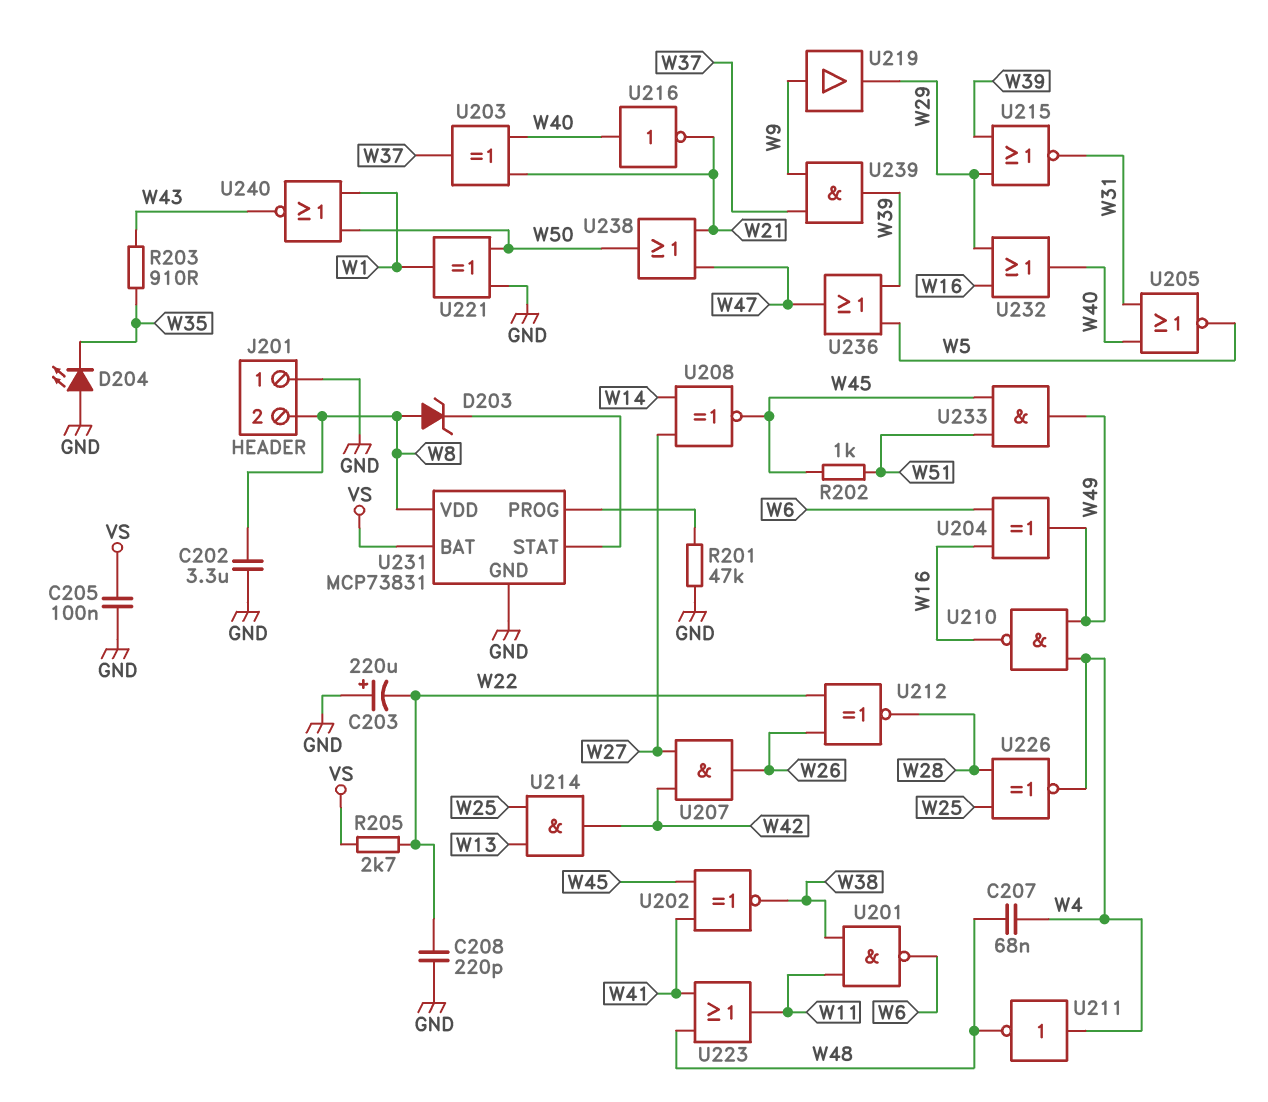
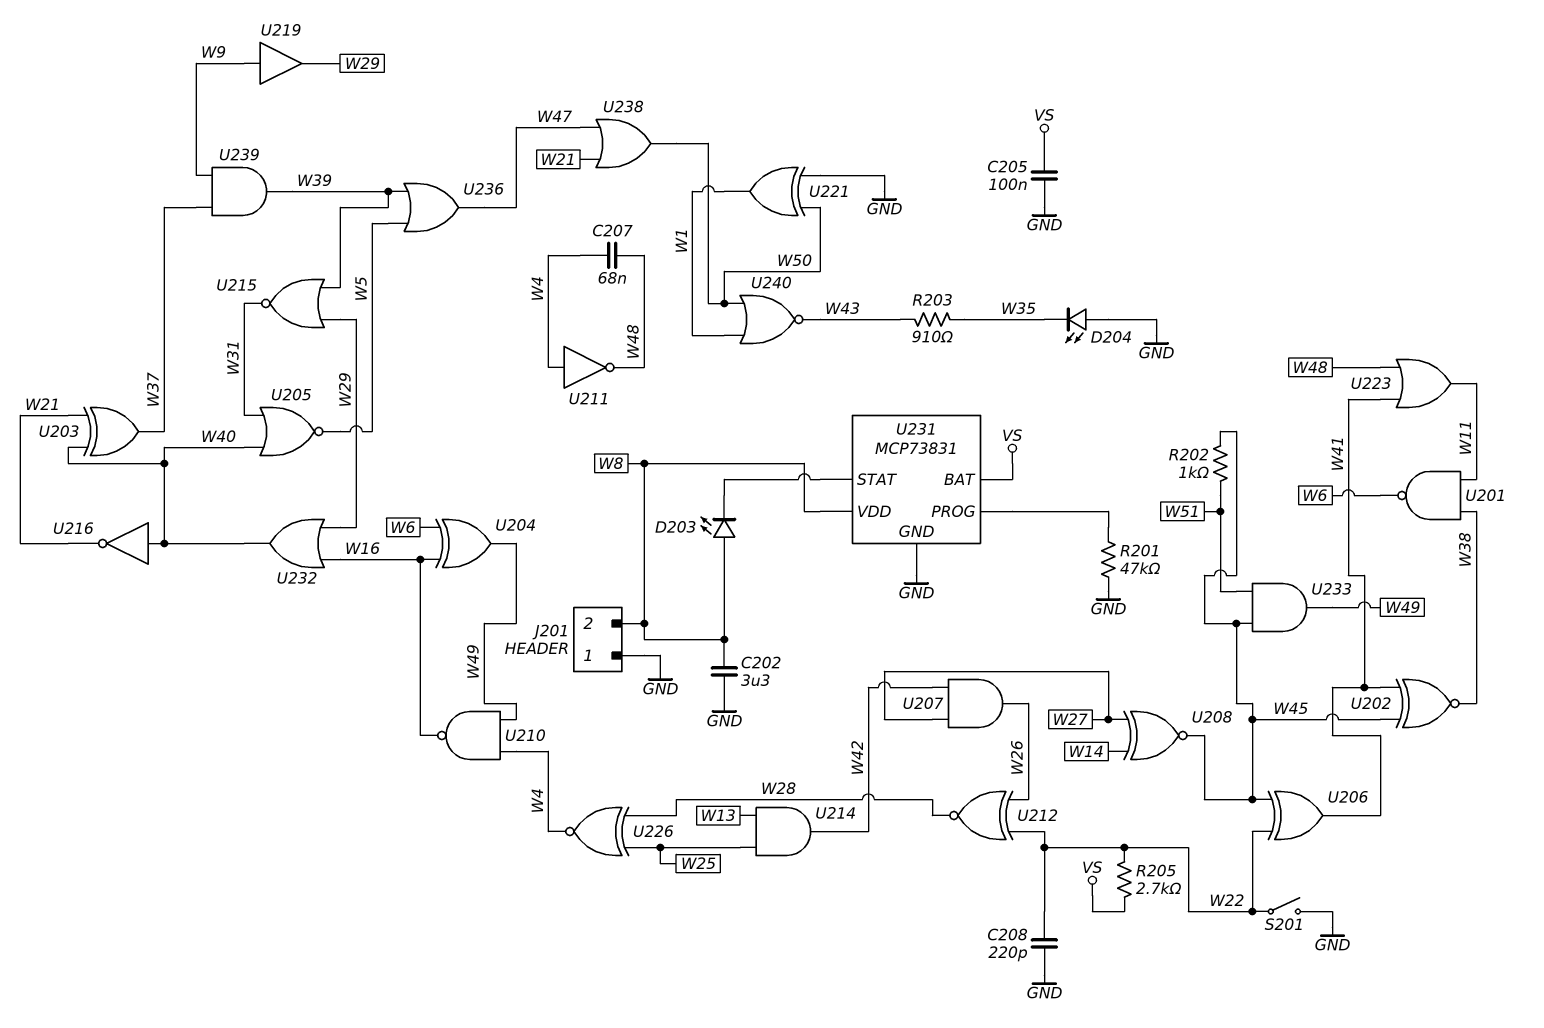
C203: 220uF (plus GND, minus W22) -> none
D203: zener (A W8, K U231/STAT) -> LED (A W8, K U231/STAT)
S201: none -> switch (GND, W22)
U206: none -> XOR (in W22, in W45, out W41)

